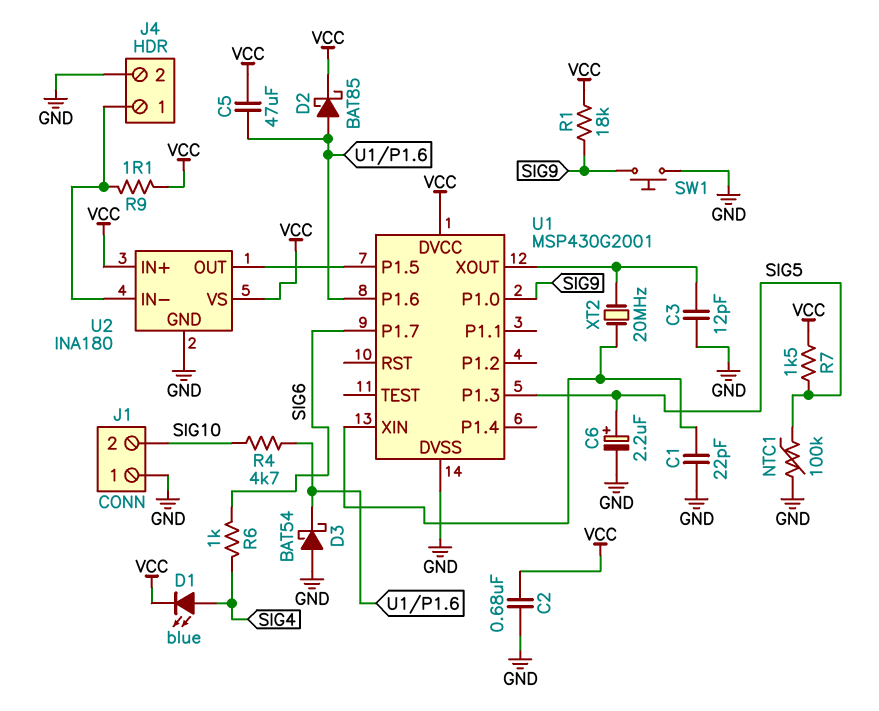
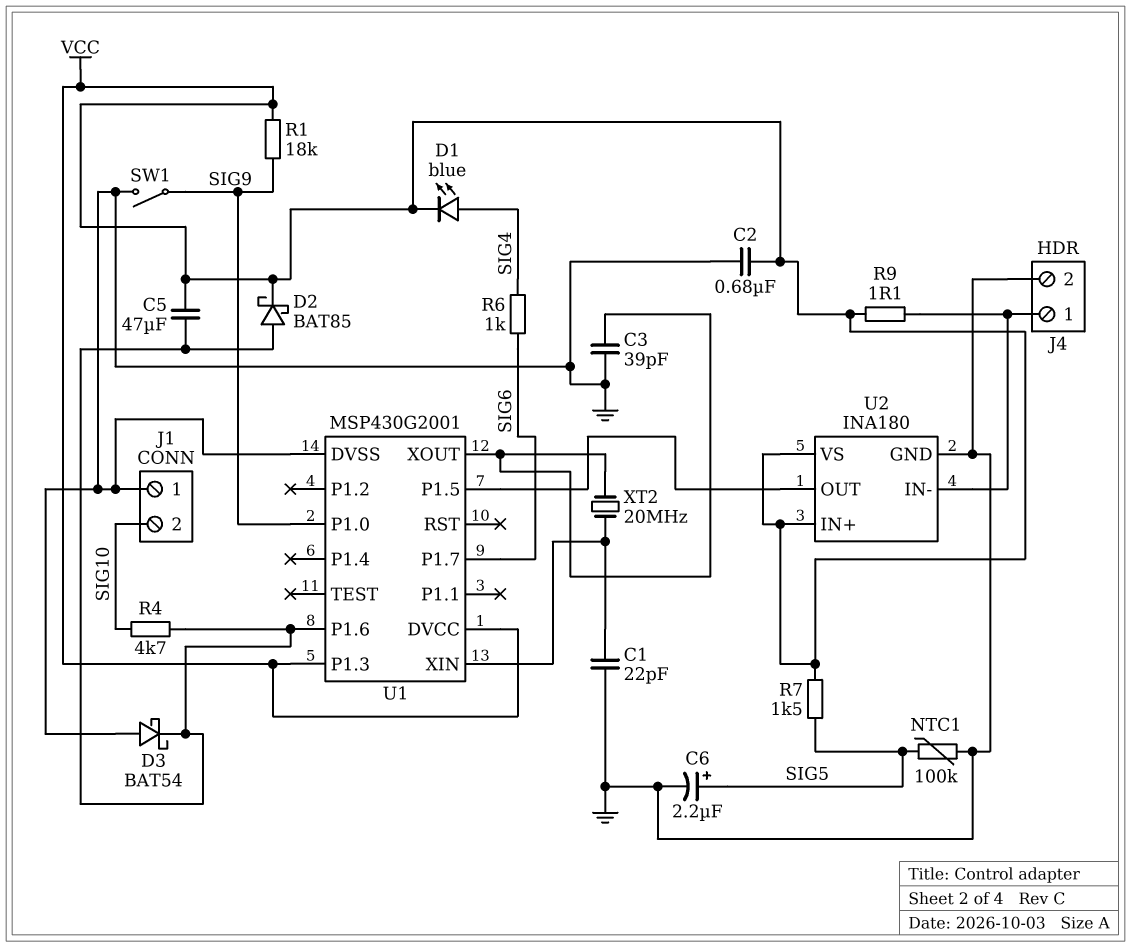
C3: 12pF (GND, U1/XOUT) -> 39pF (GND, U1/XOUT)
SW1: button (GND, SIG9) -> switch (GND, SIG9)
U1 pin P1.3: SIG5 -> VCC

